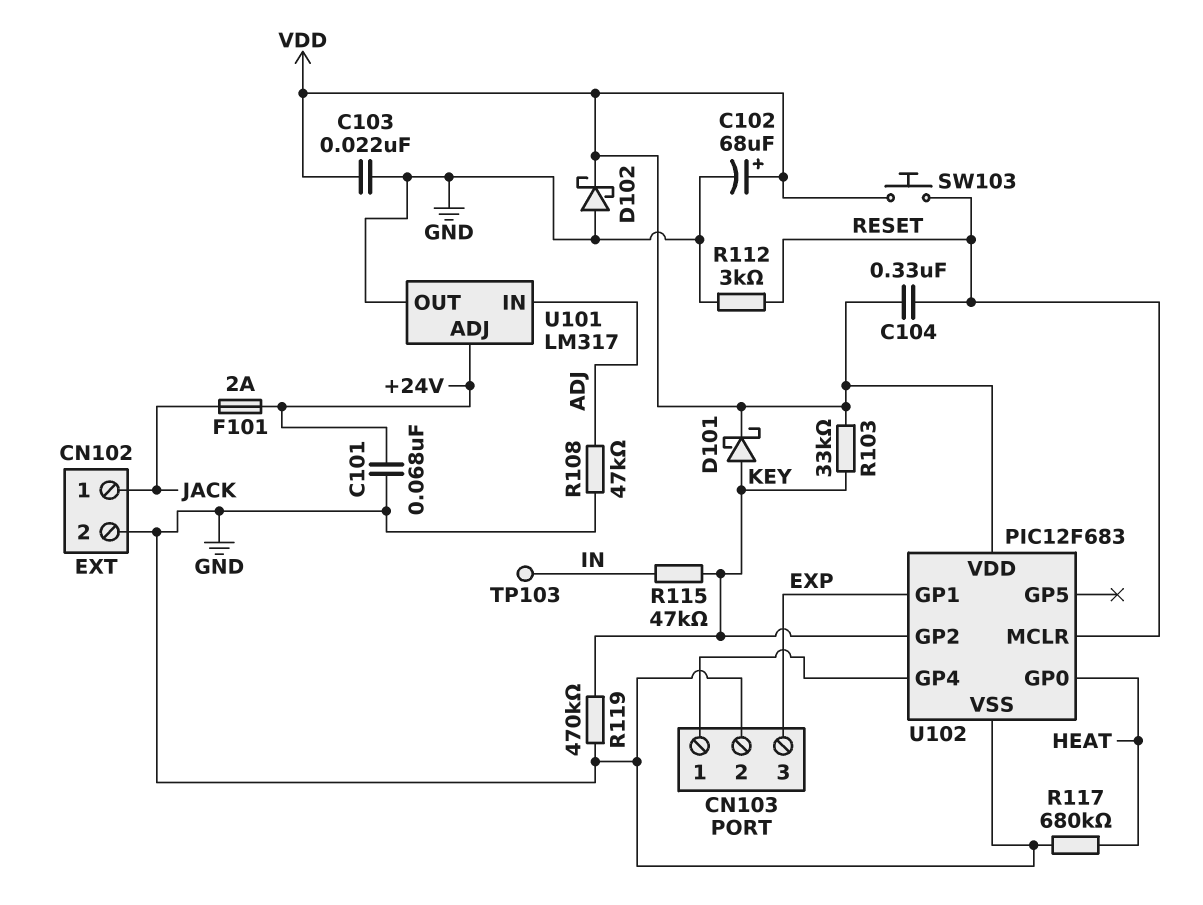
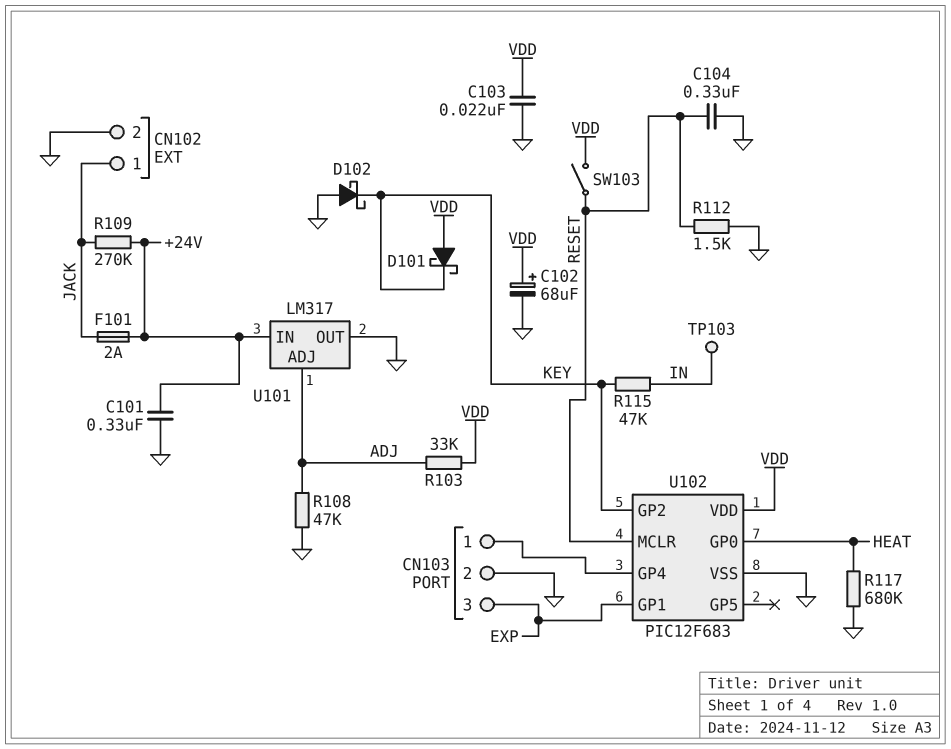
C101: 68nF (+24V, GND) -> 330nF (+24V, GND)
C104: 330nF (RESET, VDD) -> 330nF (GND, RESET)
D101: schottky (A KEY, K VDD) -> schottky (A VDD, K KEY)
D102: schottky (A GND, K VDD) -> schottky (A GND, K KEY)
R103: 33k (KEY, VDD) -> 33k (ADJ, VDD)
R109: none -> 270k (+24V, JACK)
R112: 3k (GND, RESET) -> 1.5k (GND, RESET)
R119: 470k (GND, KEY) -> none
SW103: button (RESET, VDD) -> switch (RESET, VDD)
U101 pin ADJ: +24V -> ADJ
U101 pin IN: ADJ -> +24V

